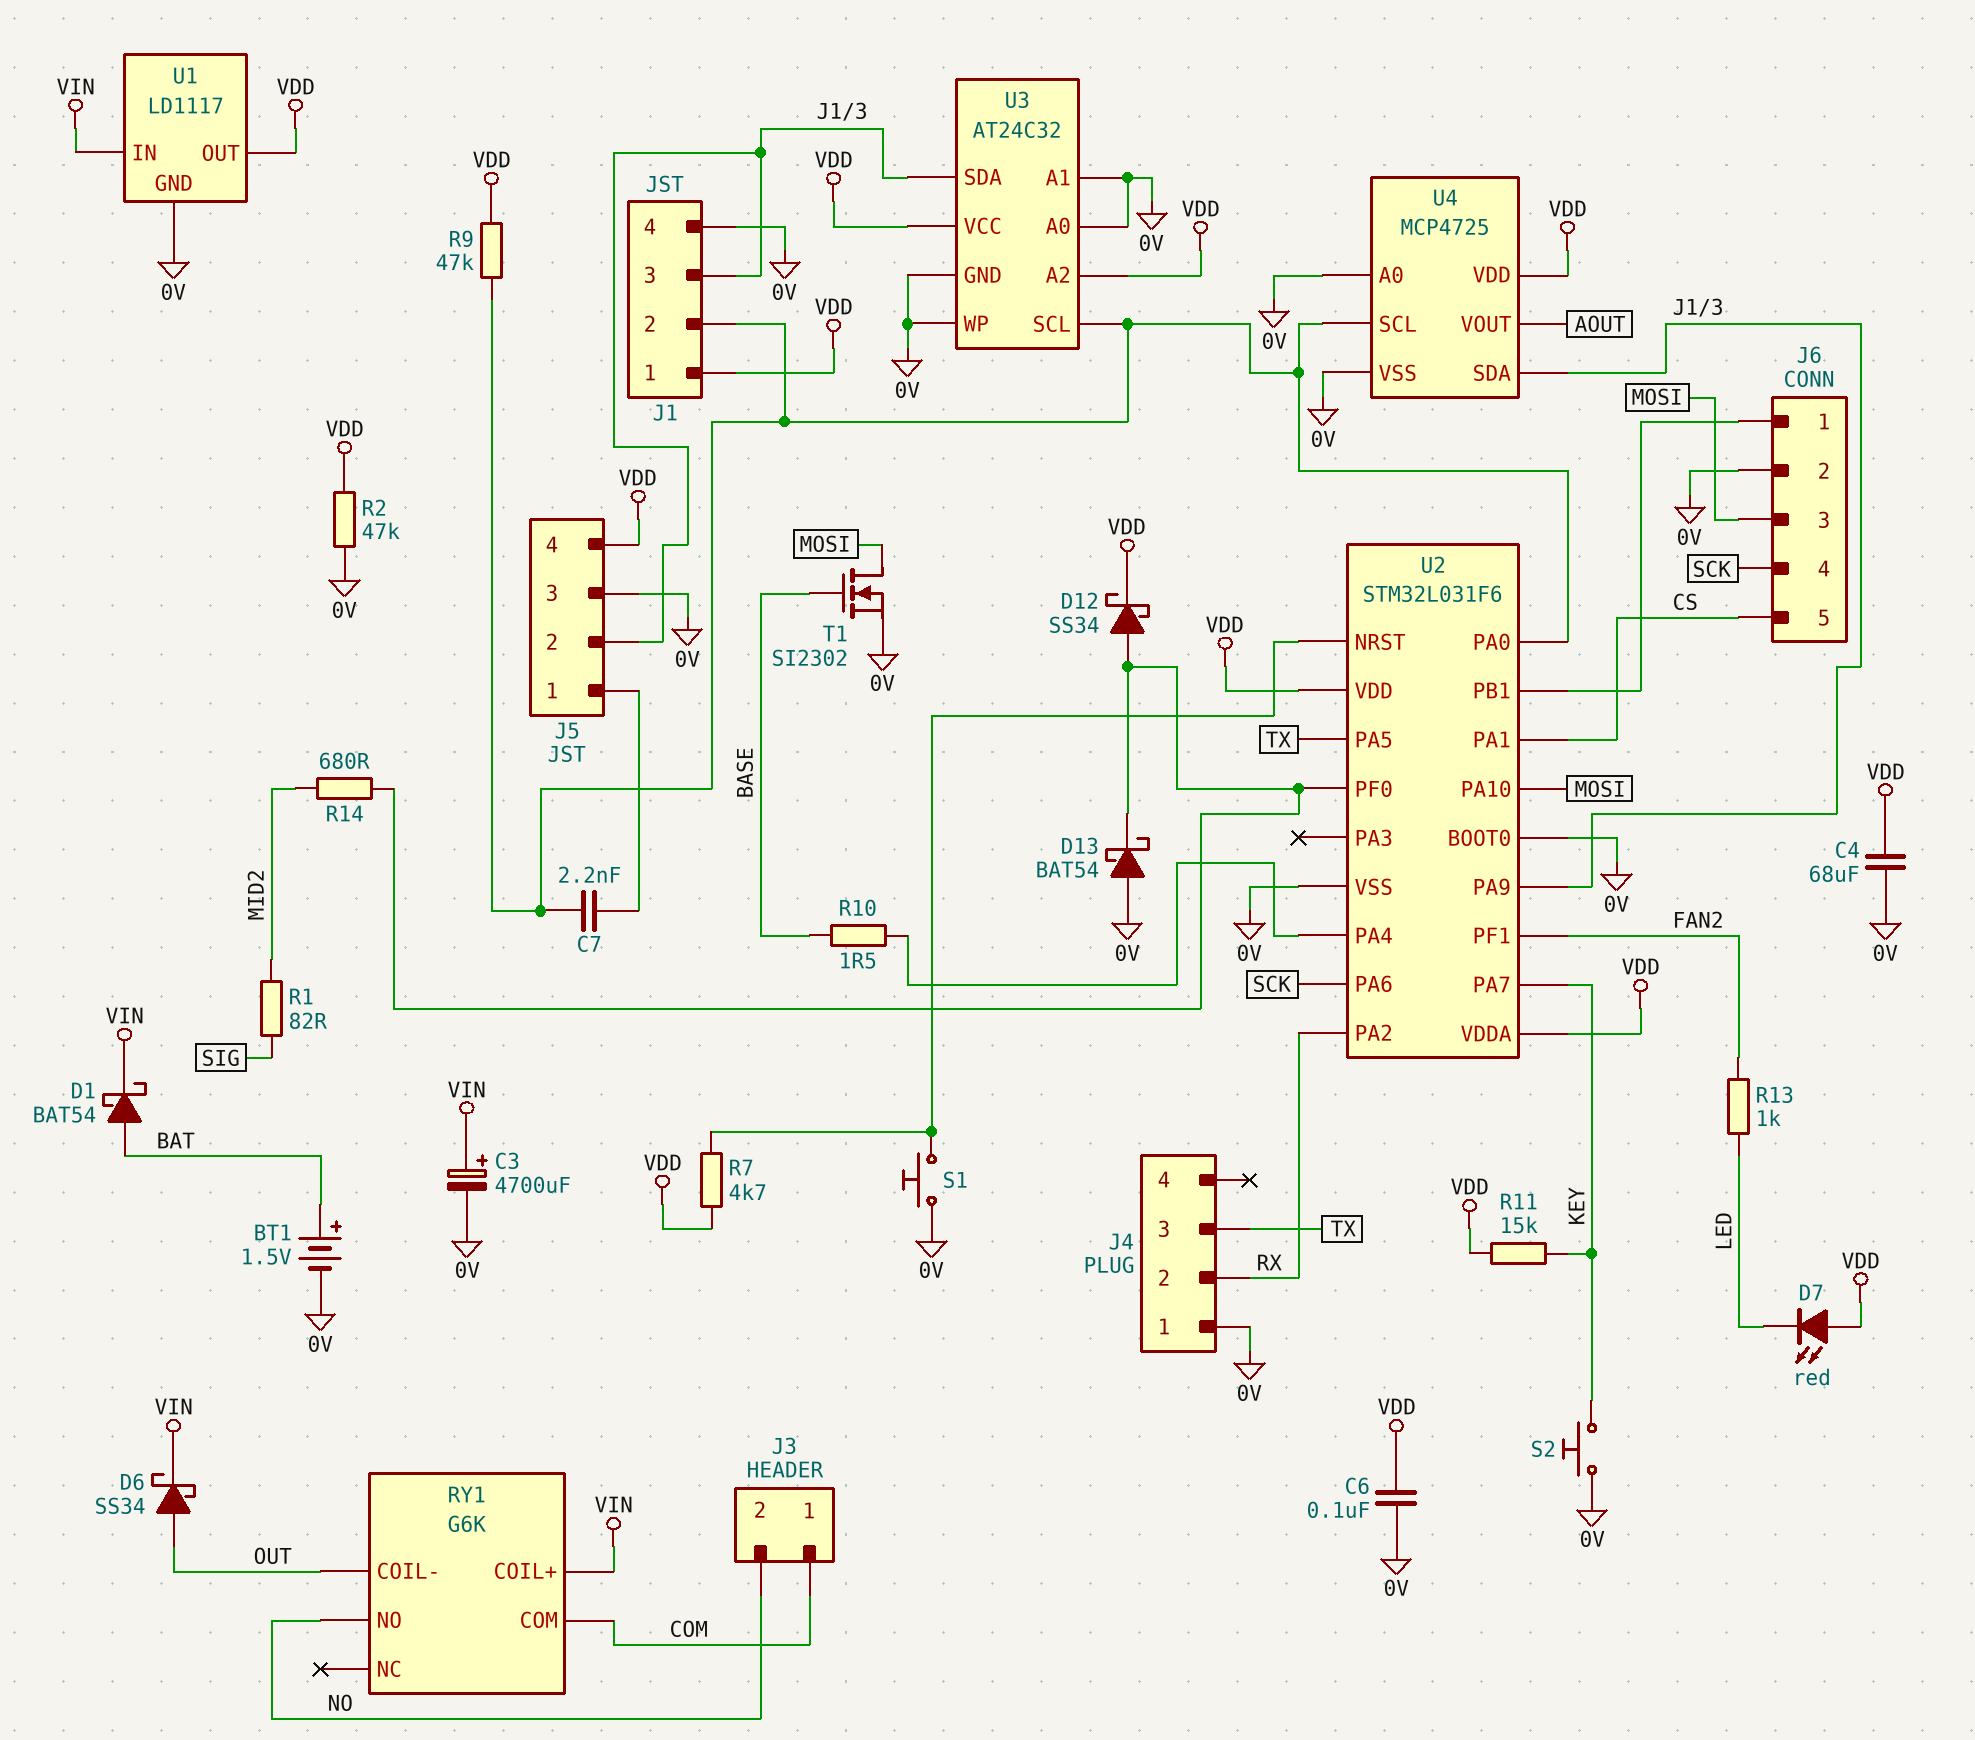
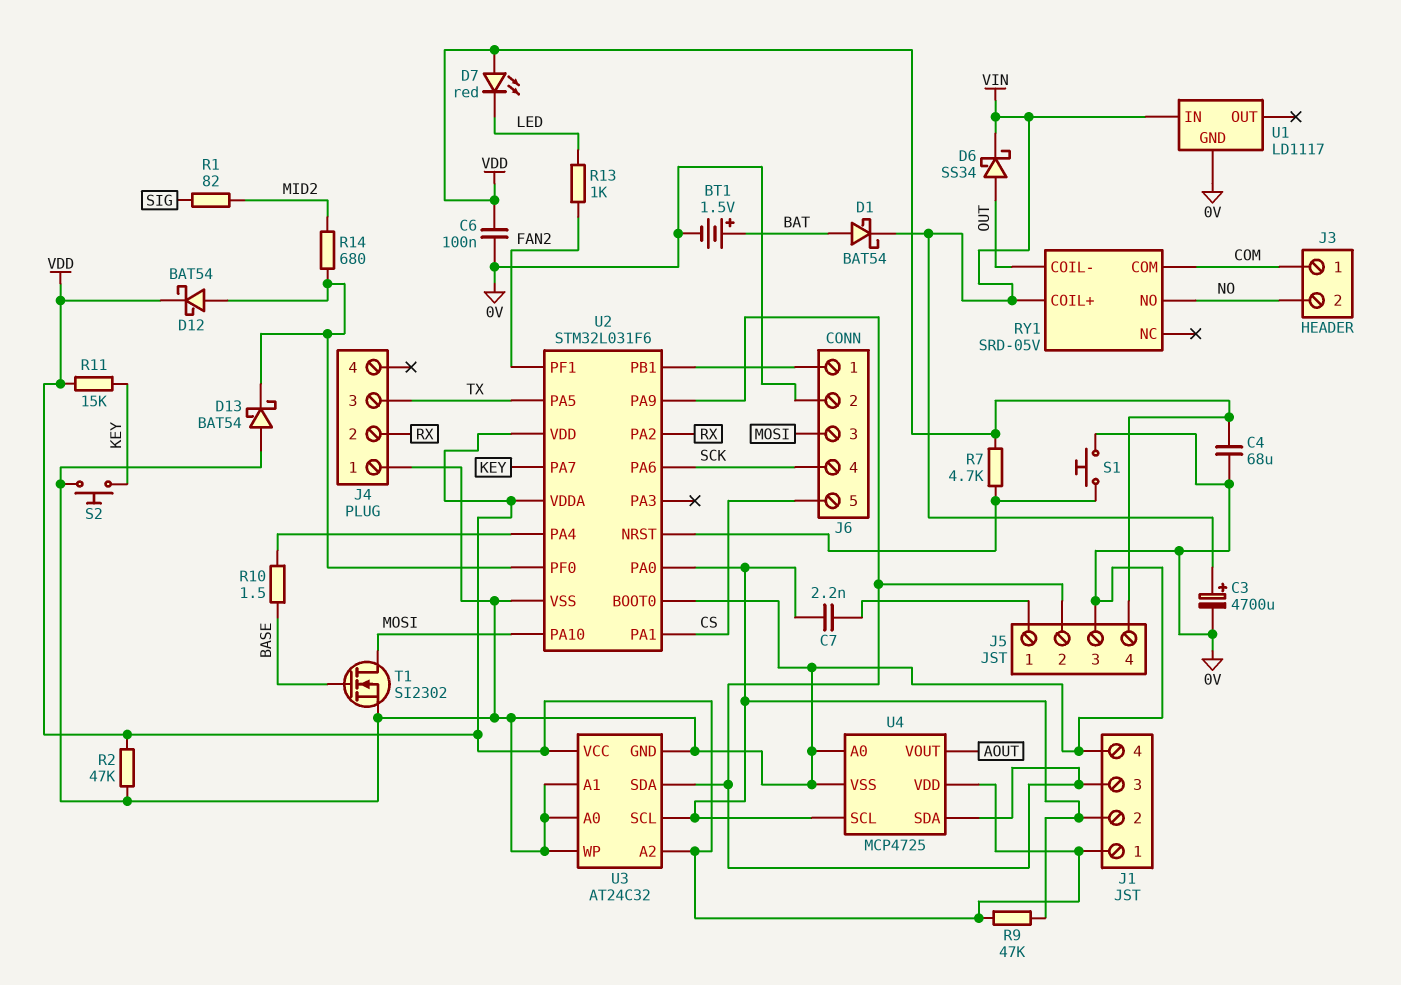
D12: schottky SS34 (A U2/PF0, K VDD) -> schottky BAT54 (A U2/PF0, K VDD)
RY1: G6K -> SRD-05V
U1 pin OUT: VDD -> none

